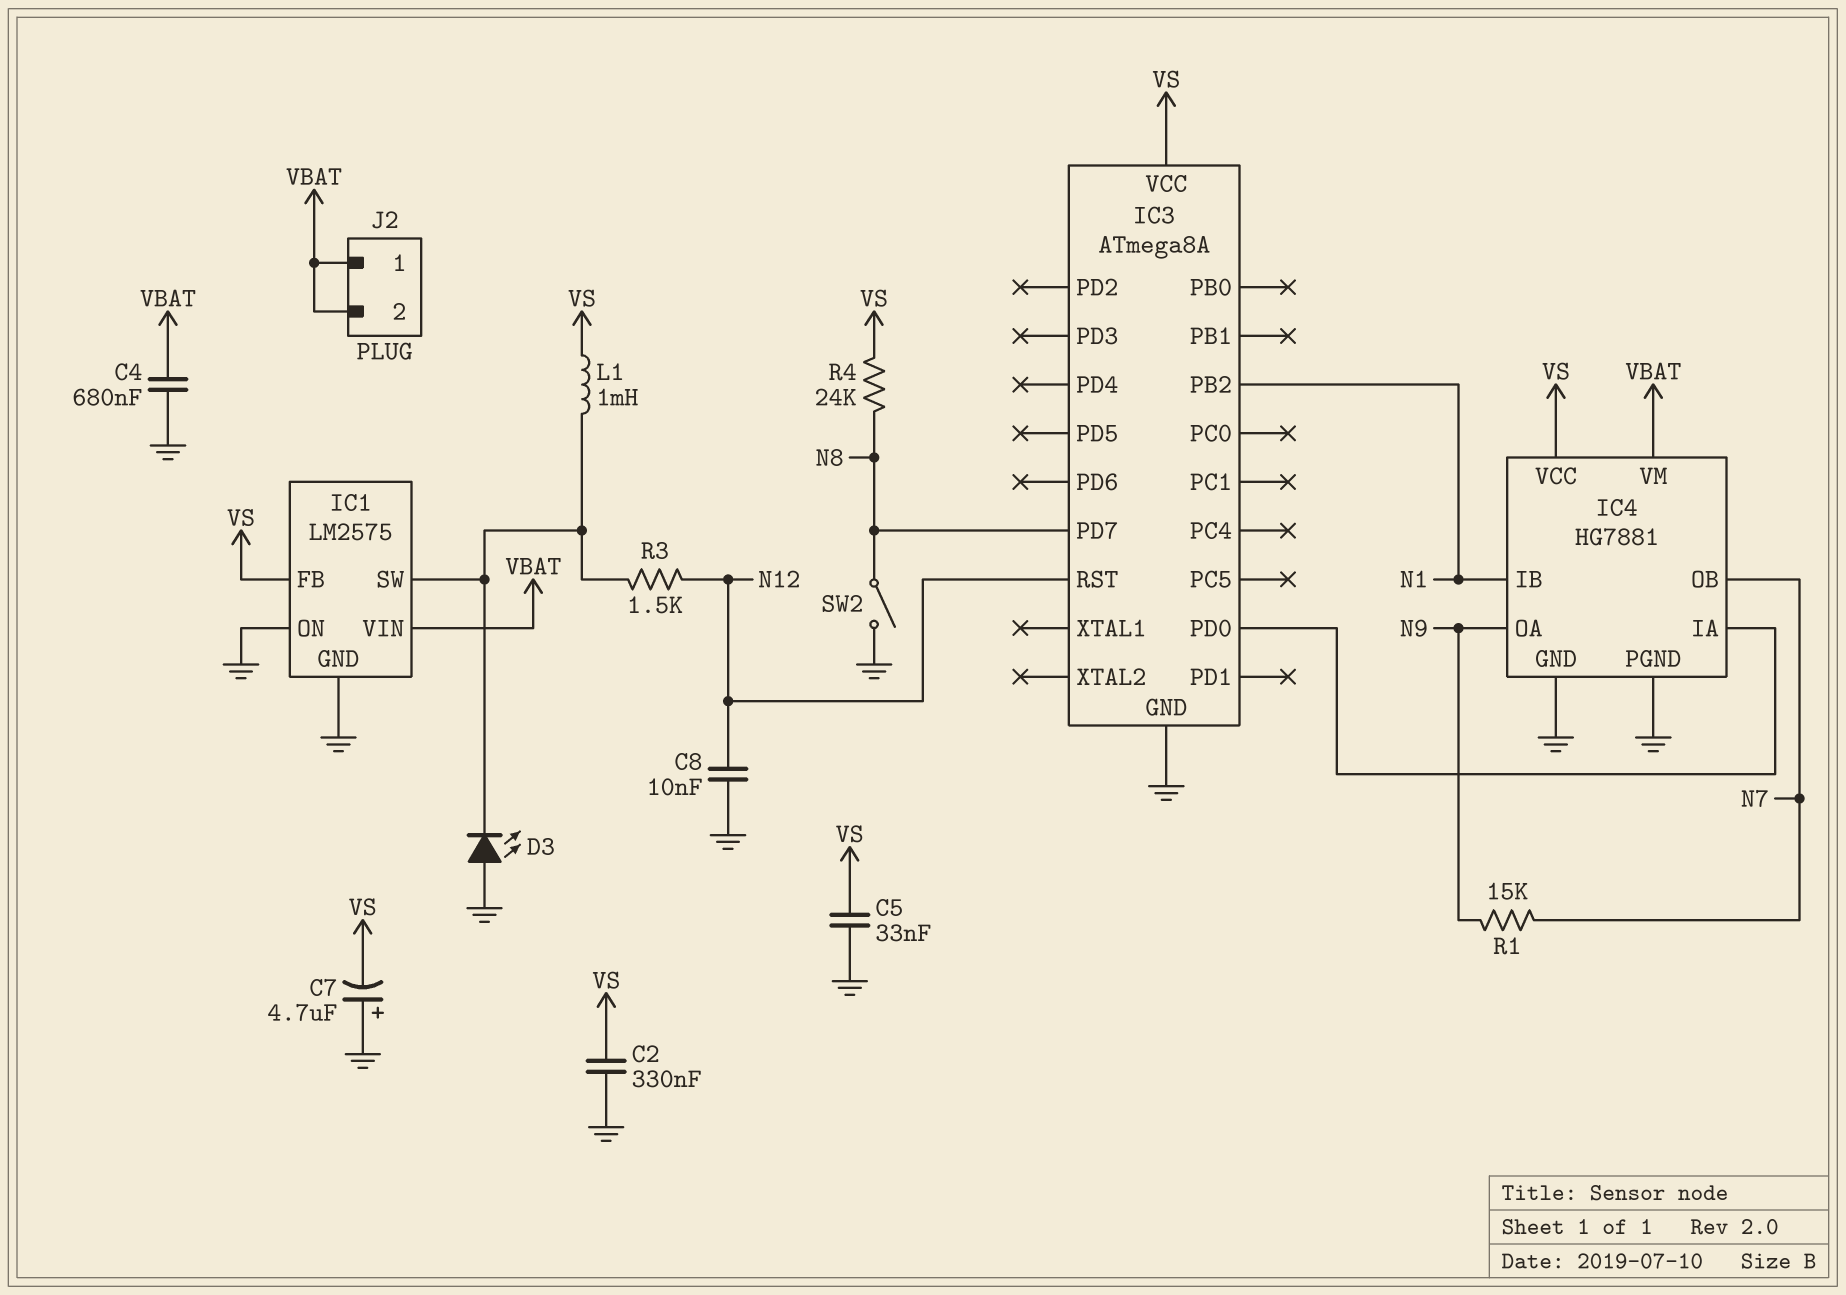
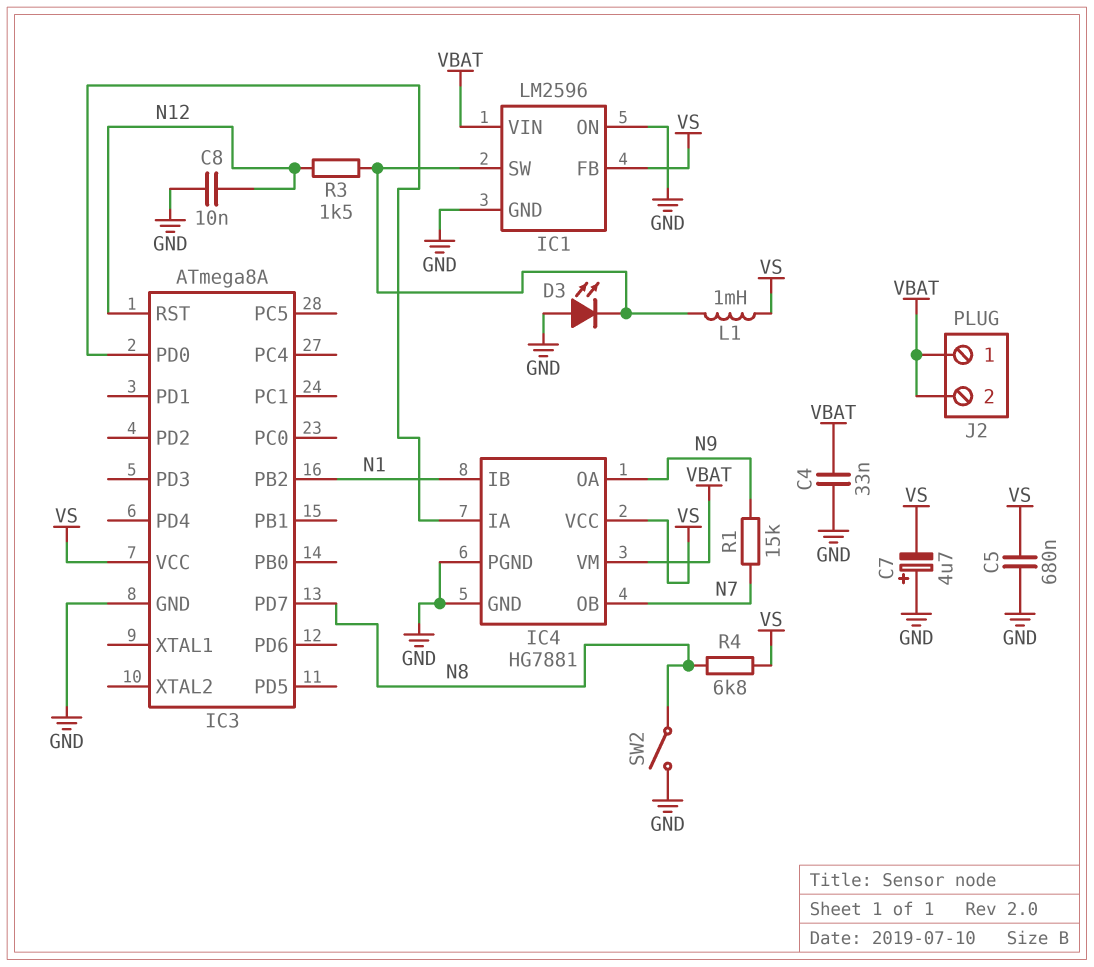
C2: 330nF (GND, VS) -> none
C4: 680nF (GND, VBAT) -> 33nF (GND, VBAT)
C5: 33nF (GND, VS) -> 680nF (GND, VS)
IC1: LM2575 -> LM2596
R4: 24k (N8, VS) -> 6.8k (N8, VS)

